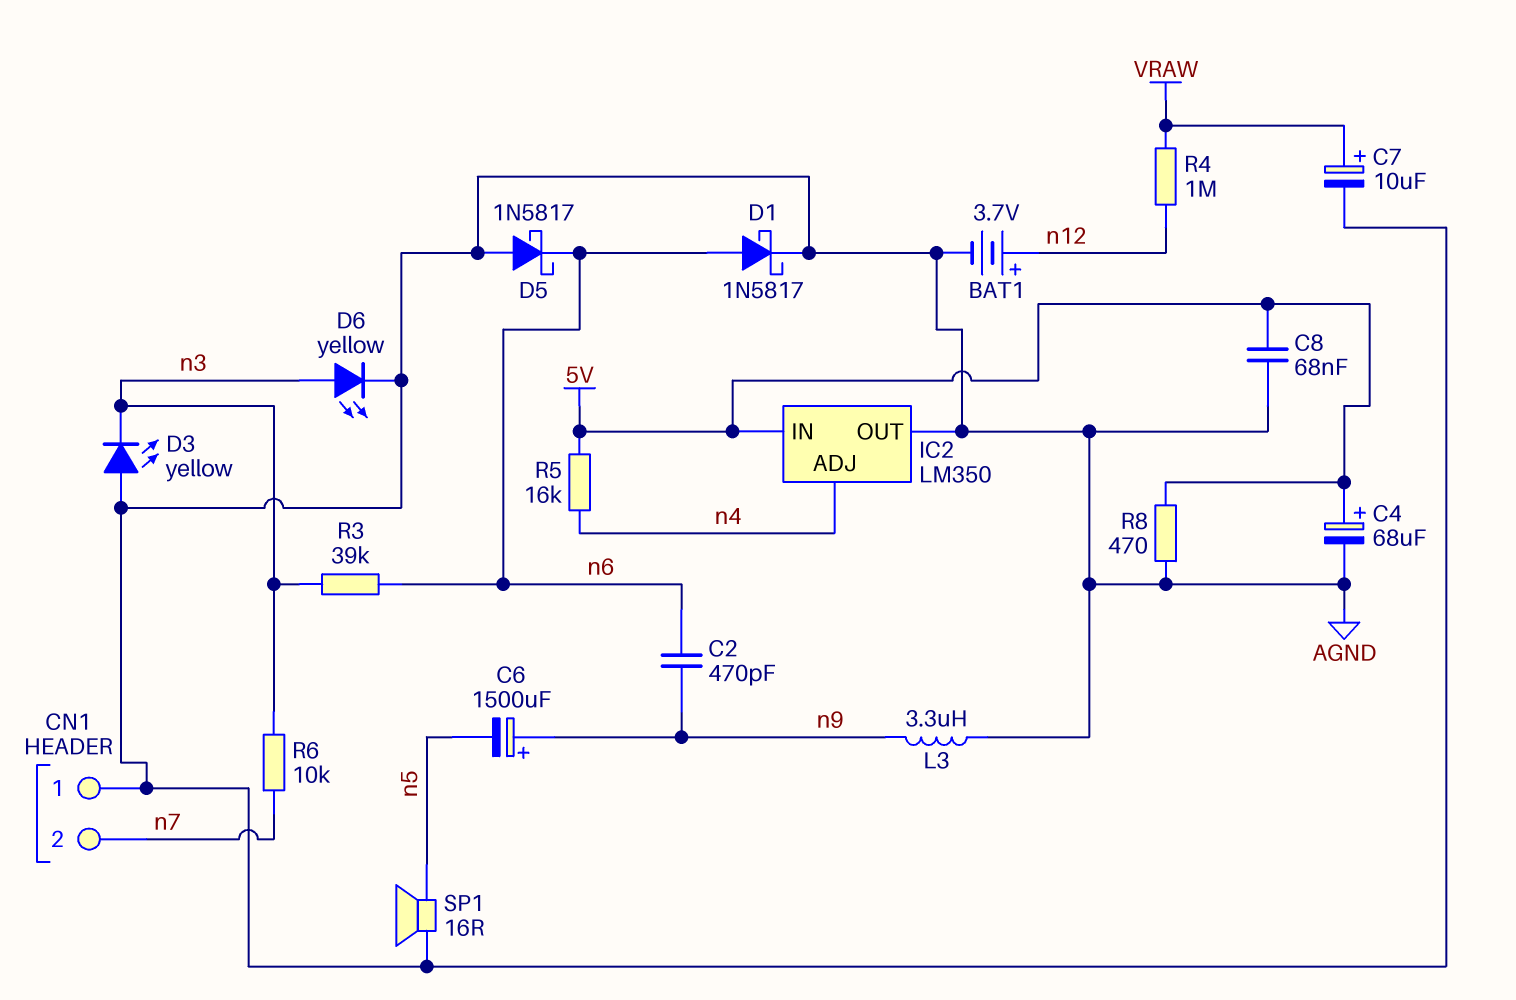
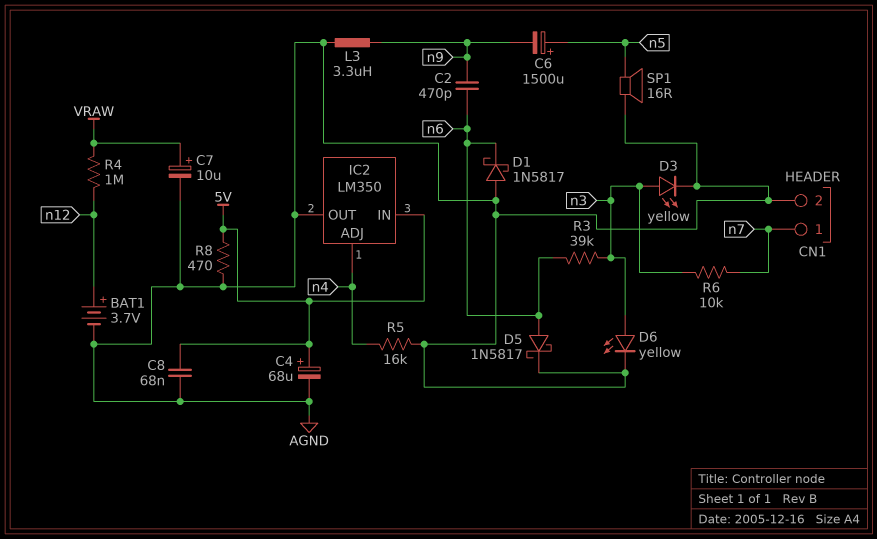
C6: 1500uF (plus n9, minus n5) -> 1500uF (plus n5, minus n9)
CN1 pin 1: AGND -> n7
CN1 pin 2: n7 -> AGND
D1: schottky 1N5817 (A n6, K AGND) -> schottky 1N5817 (A AGND, K n6)
D3: LED yellow (A AGND, K n3) -> LED yellow (A n3, K AGND)
D5: schottky 1N5817 (A AGND, K n6) -> schottky 1N5817 (A n6, K AGND)
R5: 16k (5V, n4) -> 16k (AGND, n4)

